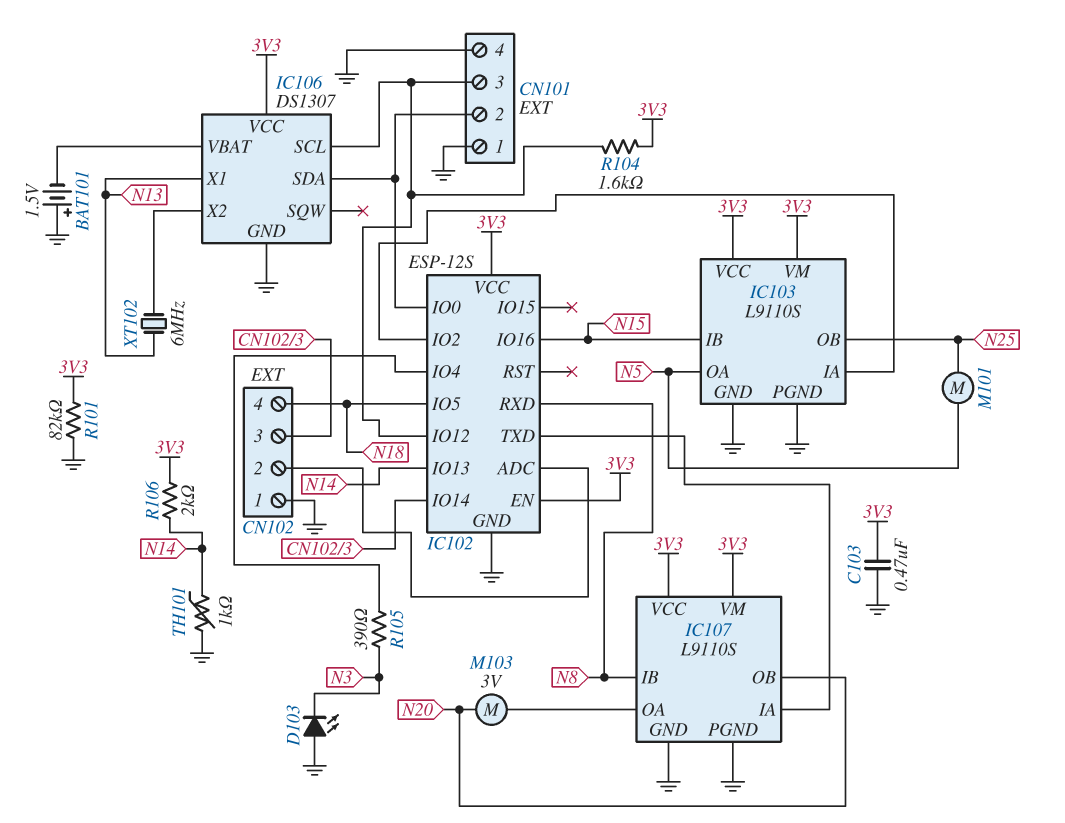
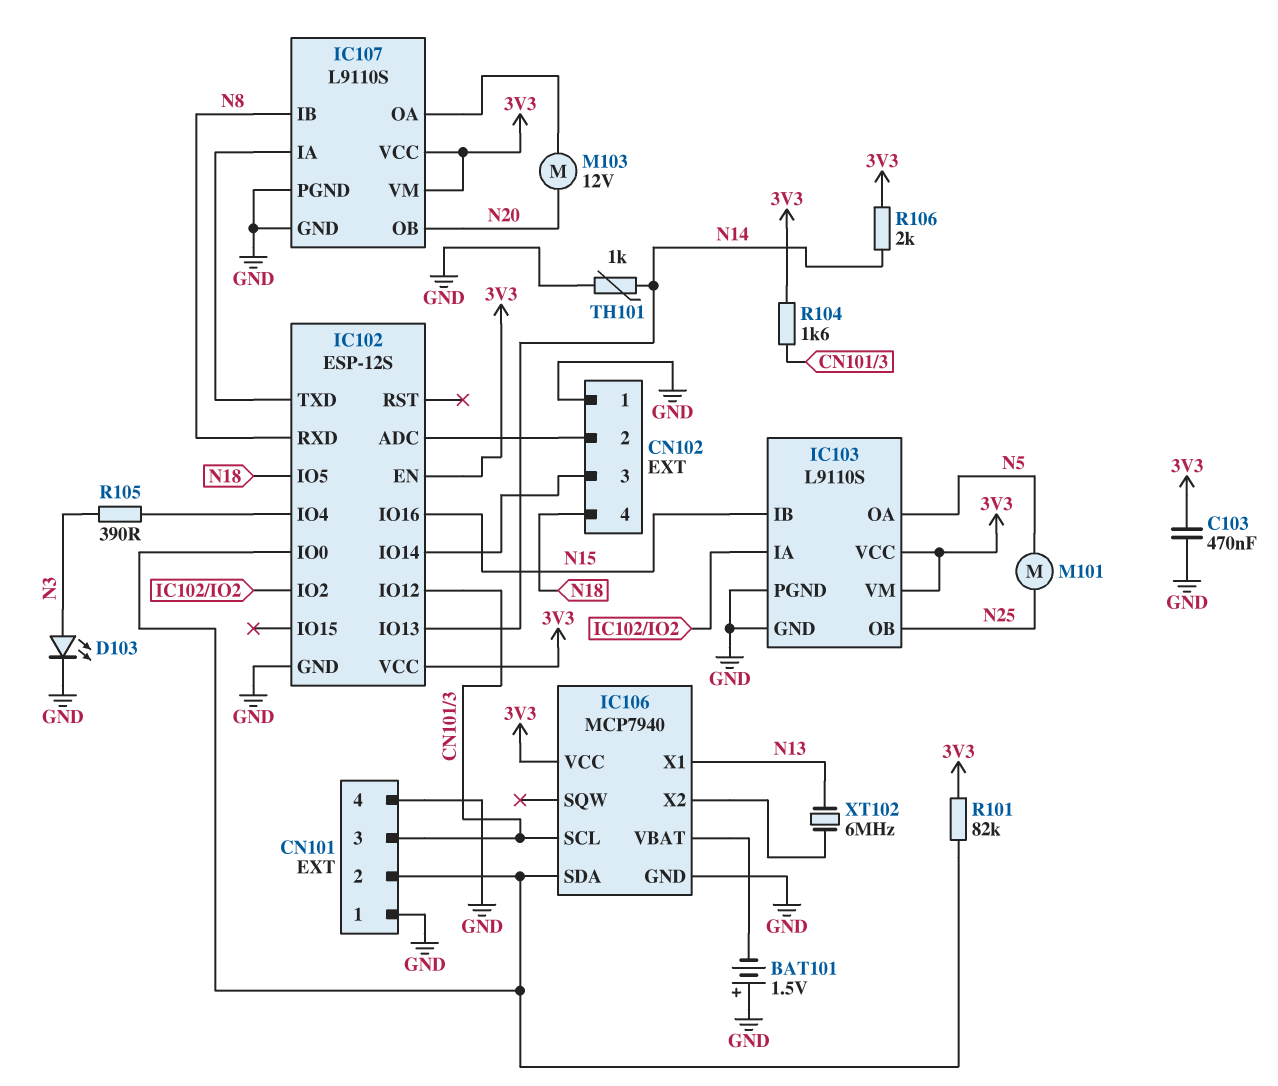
D103: LED (A GND, K N3) -> LED (A N3, K GND)
IC106: DS1307 -> MCP7940
M103: motor 3V (IC107/OA, N20) -> motor 12V (IC107/OA, N20)
R101: 82k (3V3, GND) -> 82k (3V3, CN101/2)

